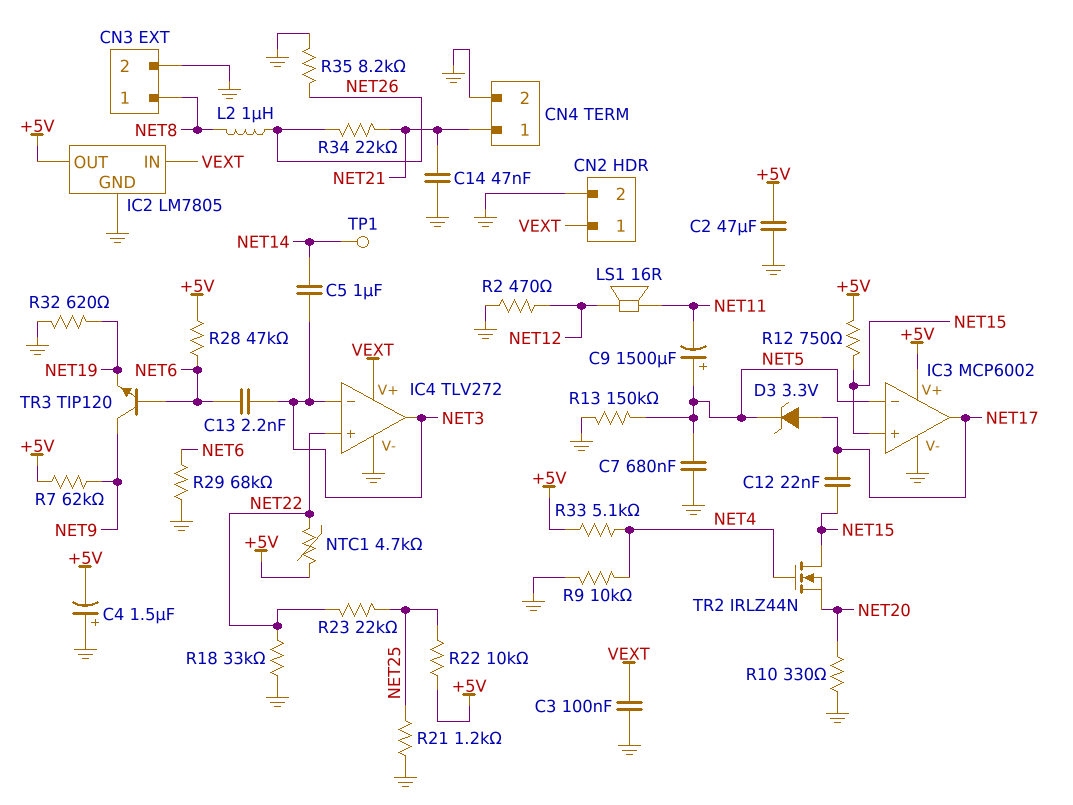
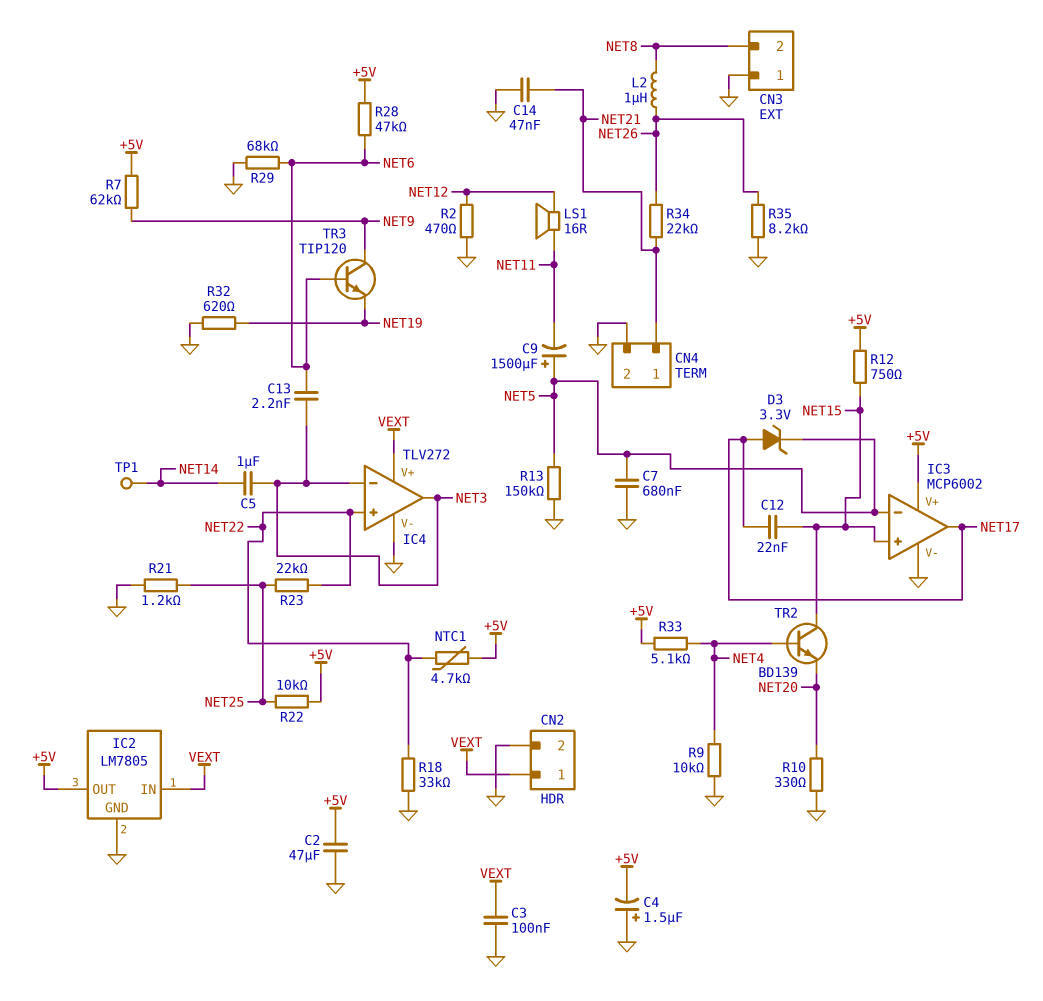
CN3 pin 1: NET8 -> GND
CN3 pin 2: GND -> NET8
TR2: NMOS IRLZ44N (G NET4, D NET15, S NET20) -> NPN BD139 (B NET4, C NET15, E NET20)

